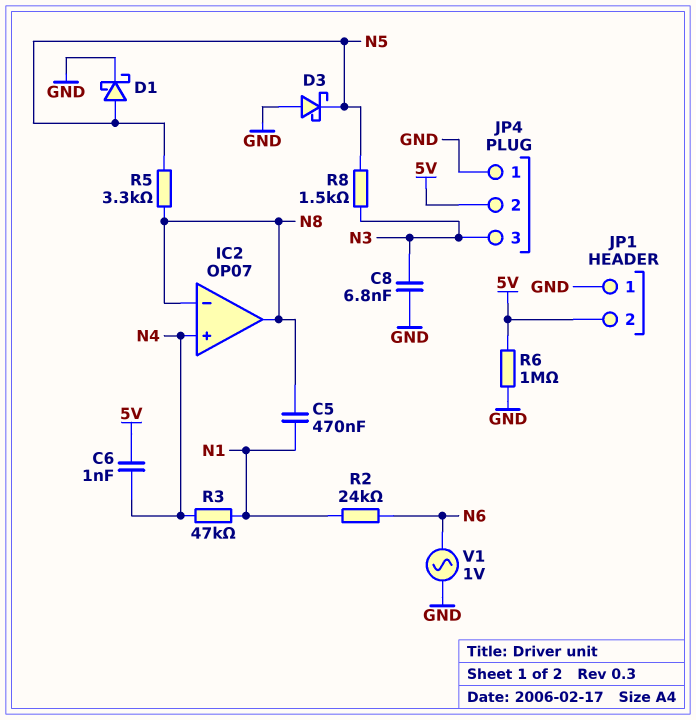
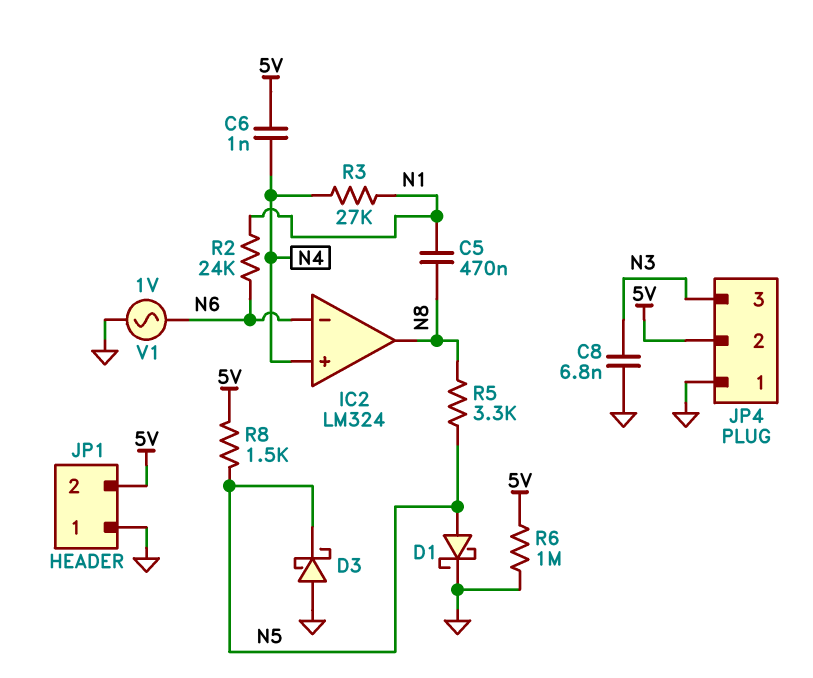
IC2: OP07 -> LM324
IC2 pin in-: N8 -> N6
R3: 47k (N1, N4) -> 27k (N1, N4)
R8: 1.5k (N3, N5) -> 1.5k (5V, N5)

